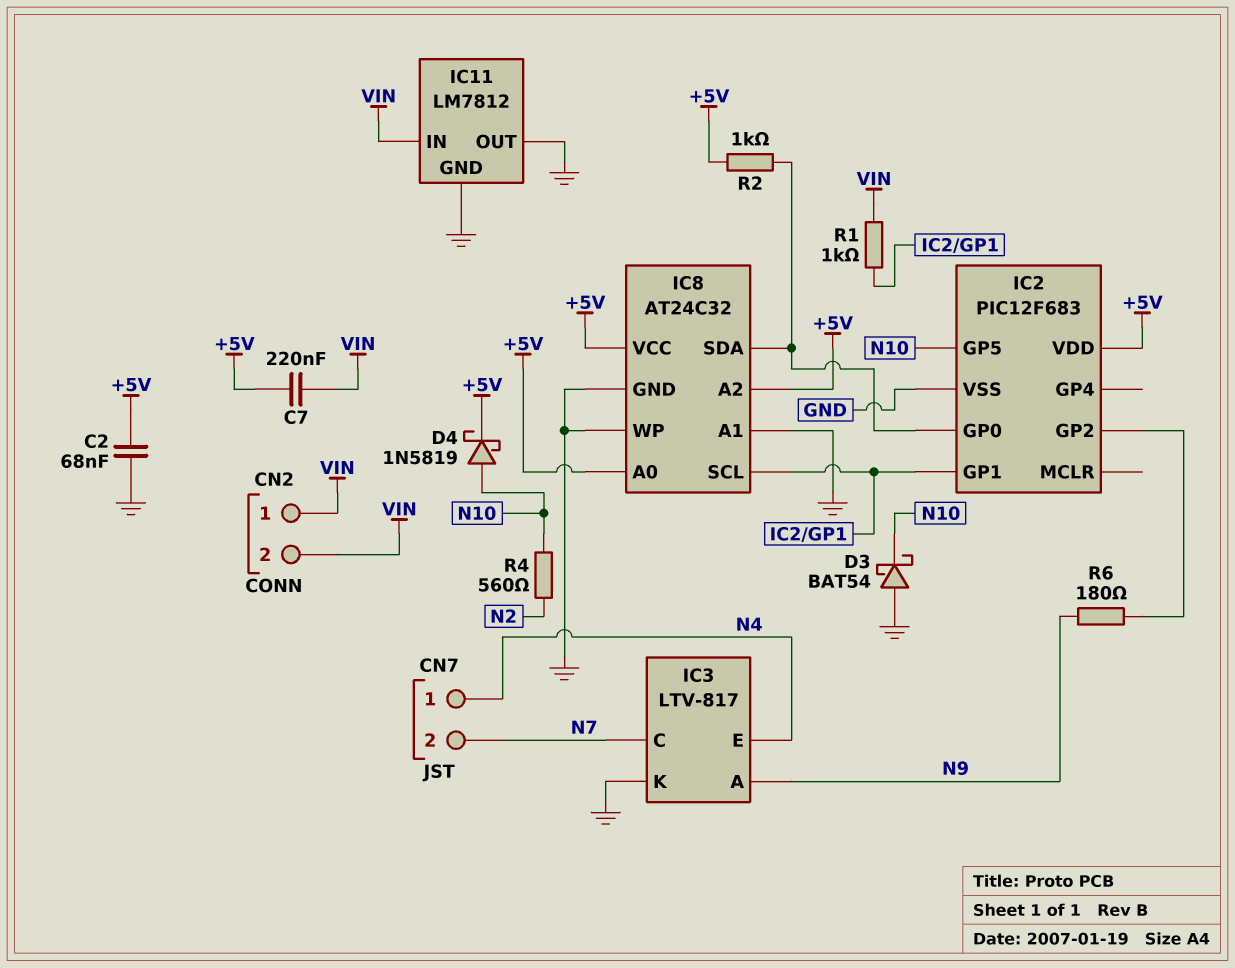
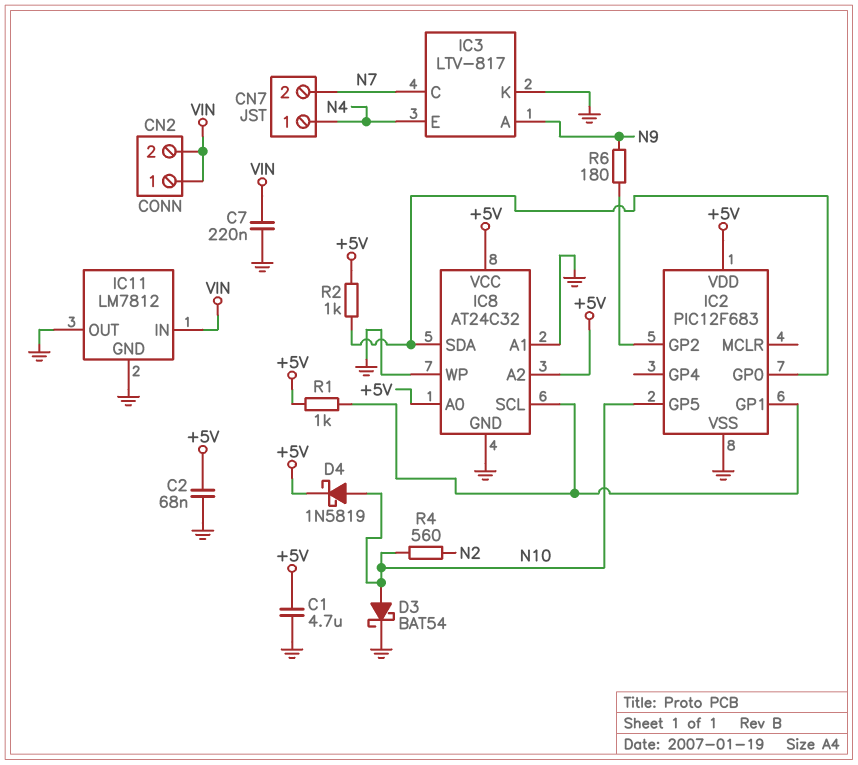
C1: none -> 4.7uF (+5V, GND)
C7: 220nF (+5V, VIN) -> 220nF (GND, VIN)
D3: schottky BAT54 (A GND, K N10) -> schottky BAT54 (A N10, K GND)
R1: 1k (IC2/GP1, VIN) -> 1k (+5V, IC2/GP1)

